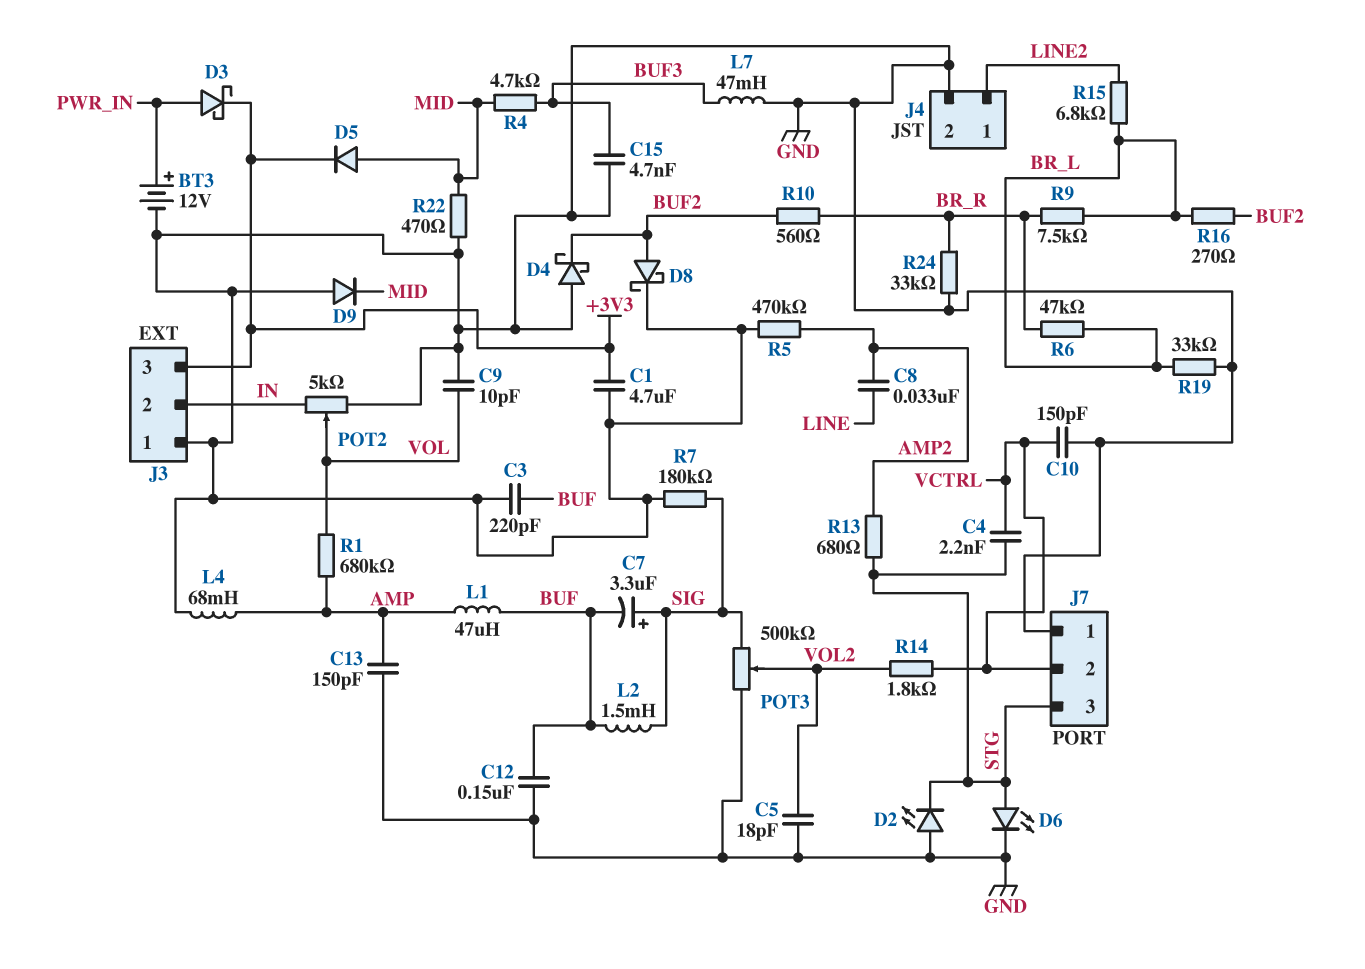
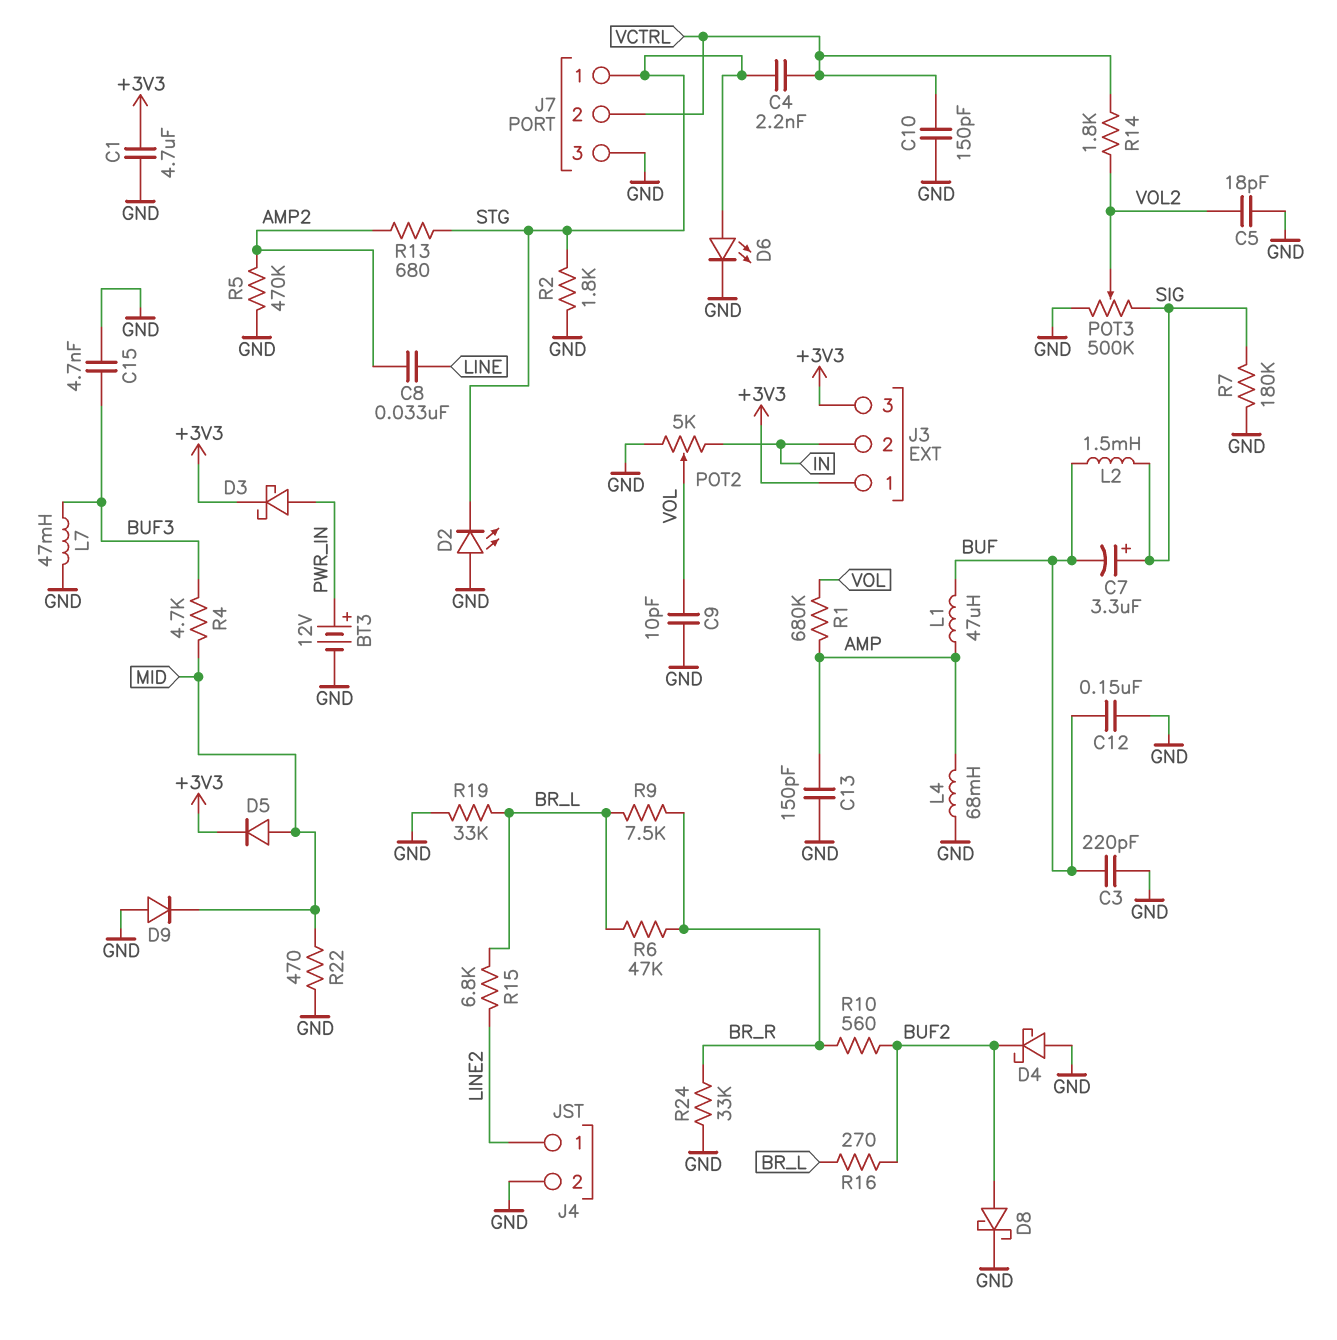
J3 pin 1: GND -> +3V3
J7 pin 1: GND -> STG
J7 pin 3: STG -> GND
R2: none -> 1.8k (GND, STG)

